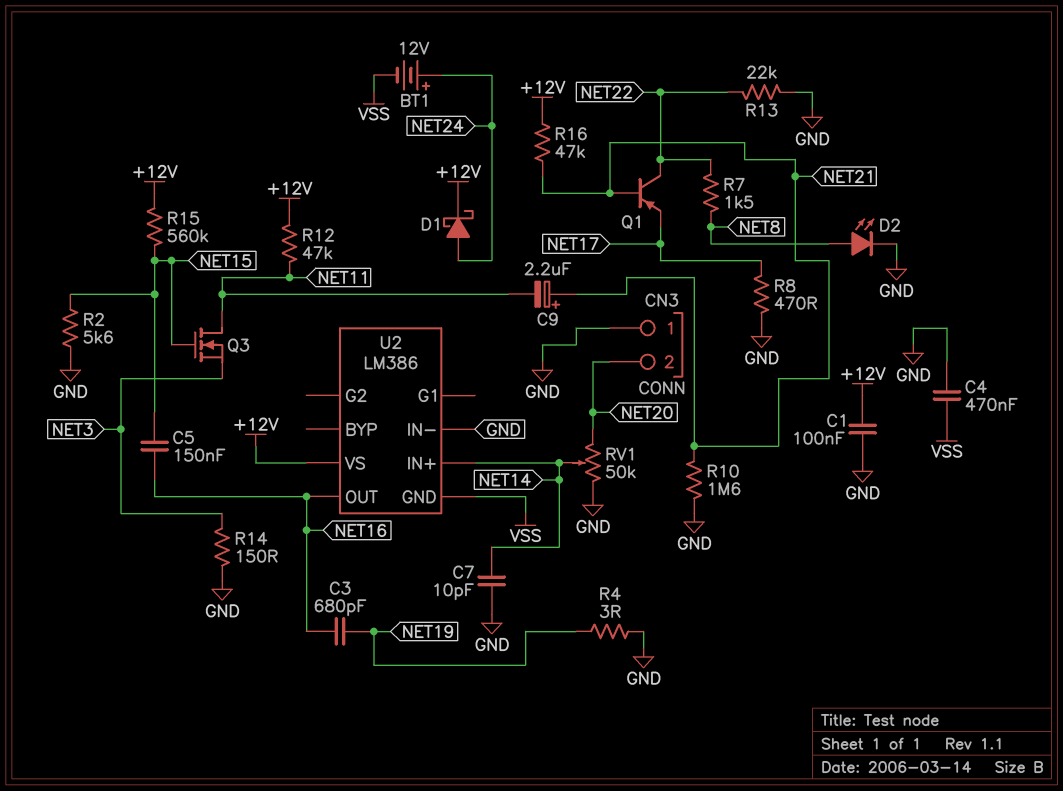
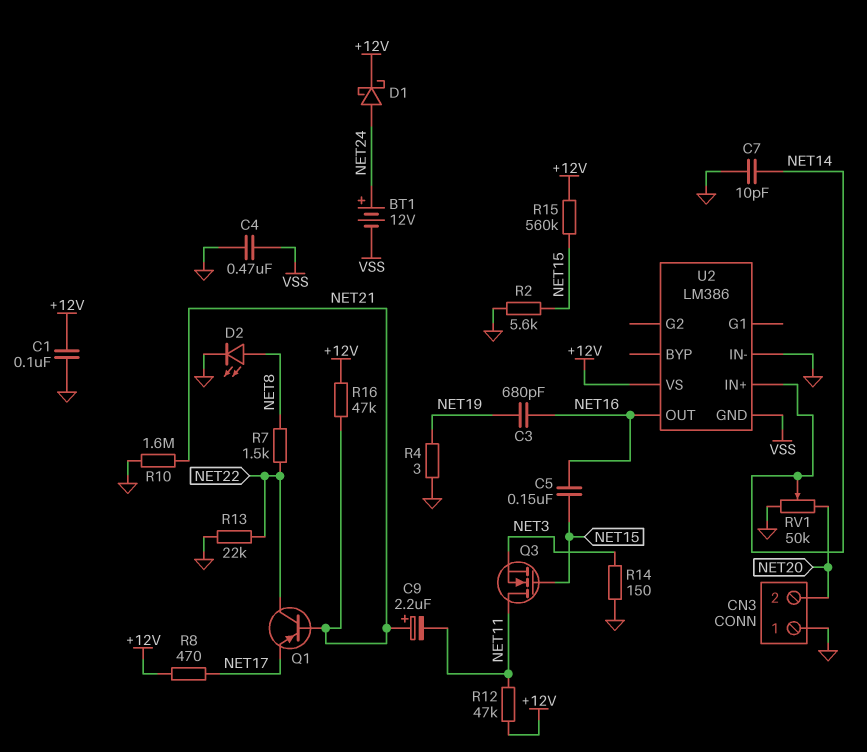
R8: 470 (GND, NET17) -> 470 (+12V, NET17)

